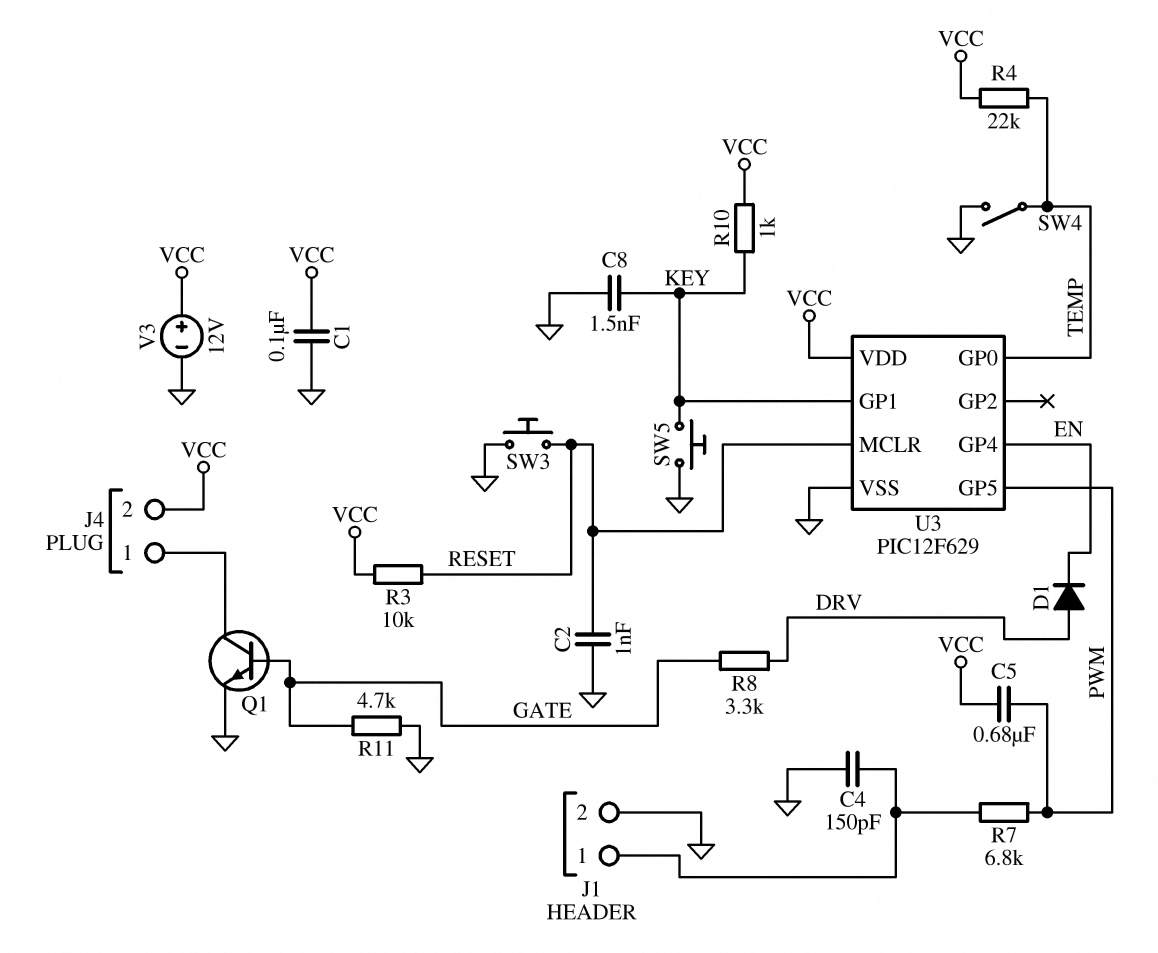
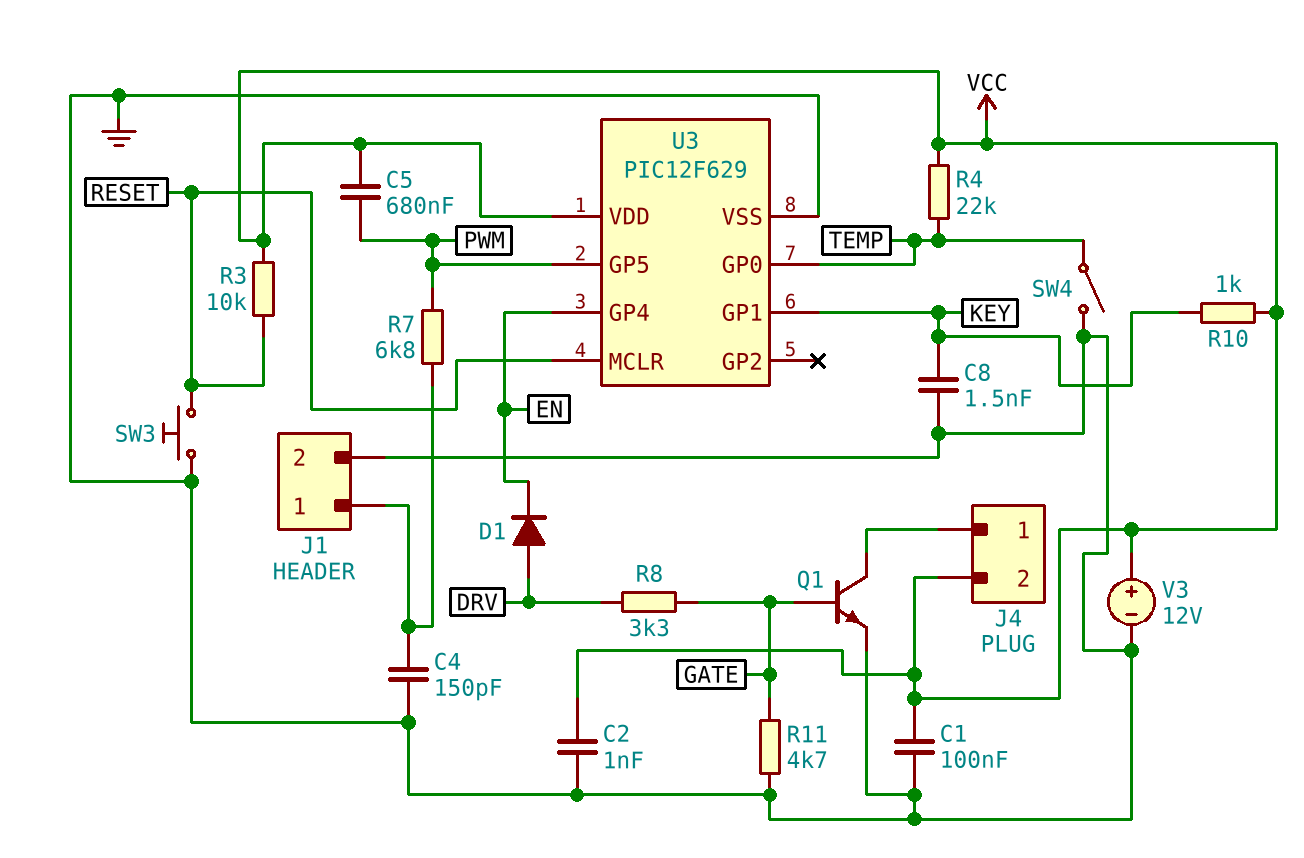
C2: 1nF (GND, RESET) -> 1nF (GND, VCC)
SW5: button (GND, KEY) -> none

